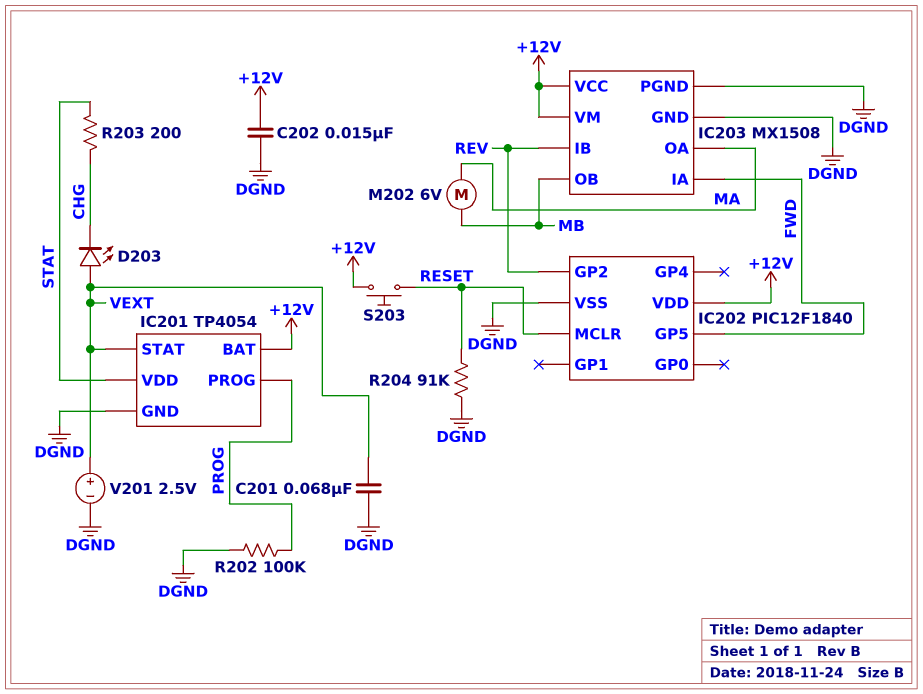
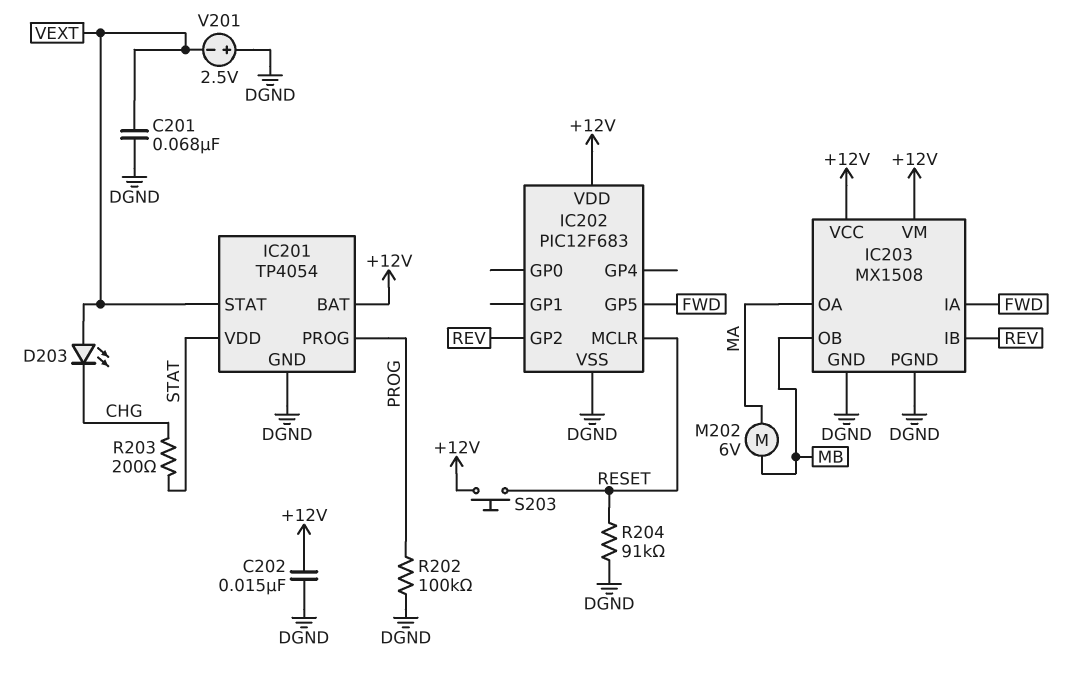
IC202: PIC12F1840 -> PIC12F683
V201: 2.5V (plus VEXT, minus DGND) -> 2.5V (plus DGND, minus VEXT)

